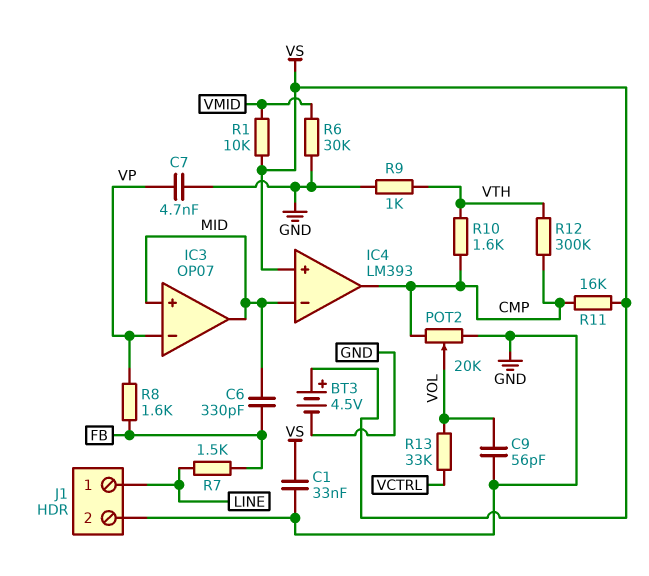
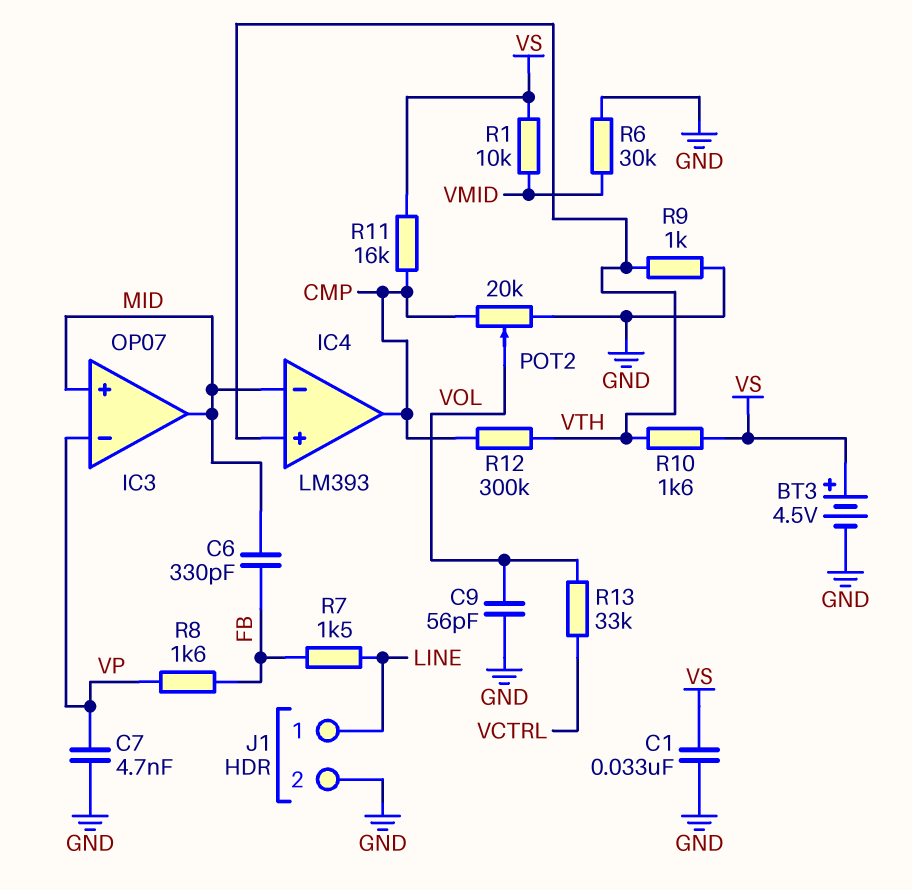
IC4 pin in+: VS -> VTH
R10: 1.6k (CMP, VTH) -> 1.6k (VS, VTH)

